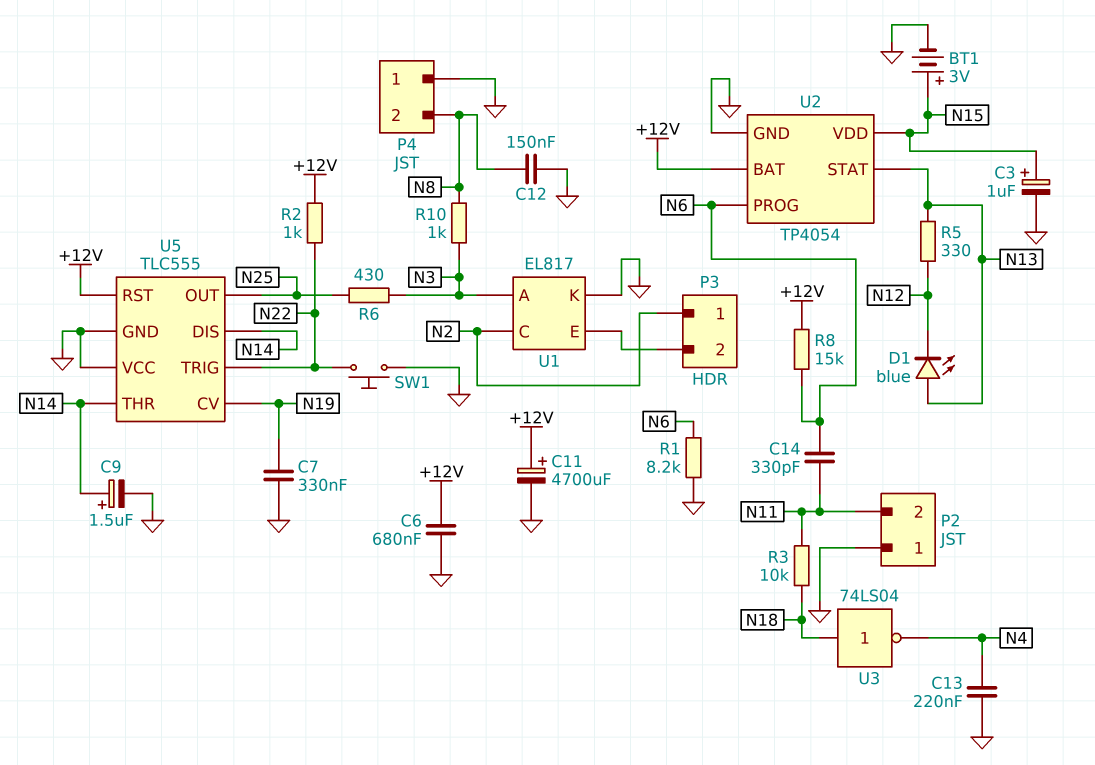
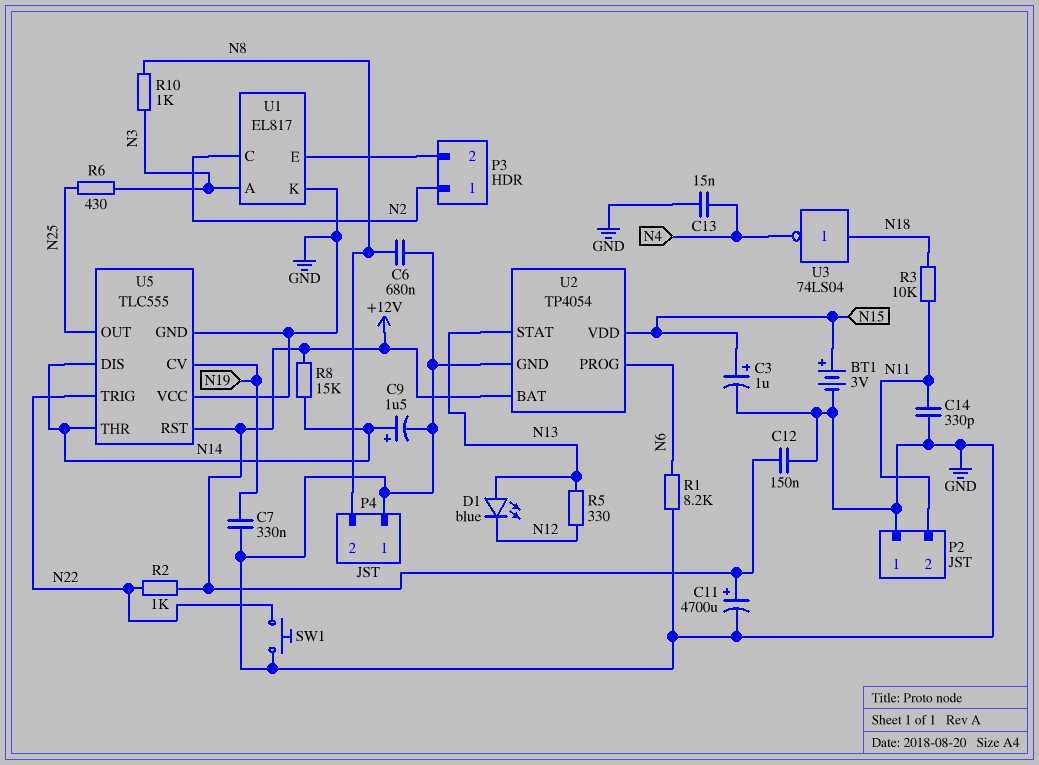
C6: 680nF (+12V, GND) -> 680nF (GND, N8)
C12: 150nF (GND, N8) -> 150nF (+12V, GND)
C13: 220nF (GND, N4) -> 15nF (GND, N4)
C14: 330pF (N6, N11) -> 330pF (GND, N11)
R8: 15k (+12V, N6) -> 15k (+12V, N14)

